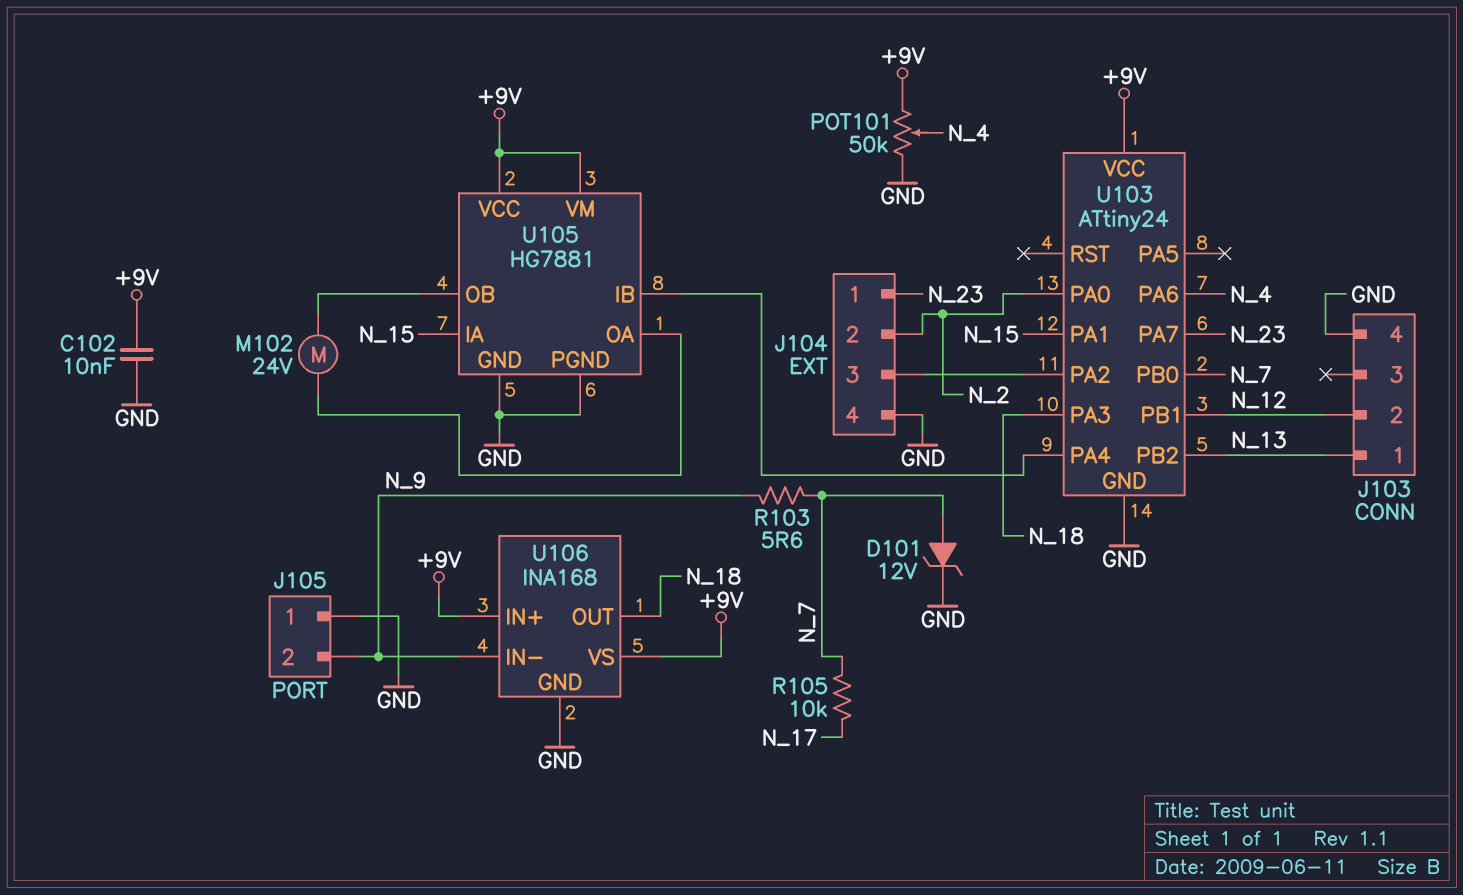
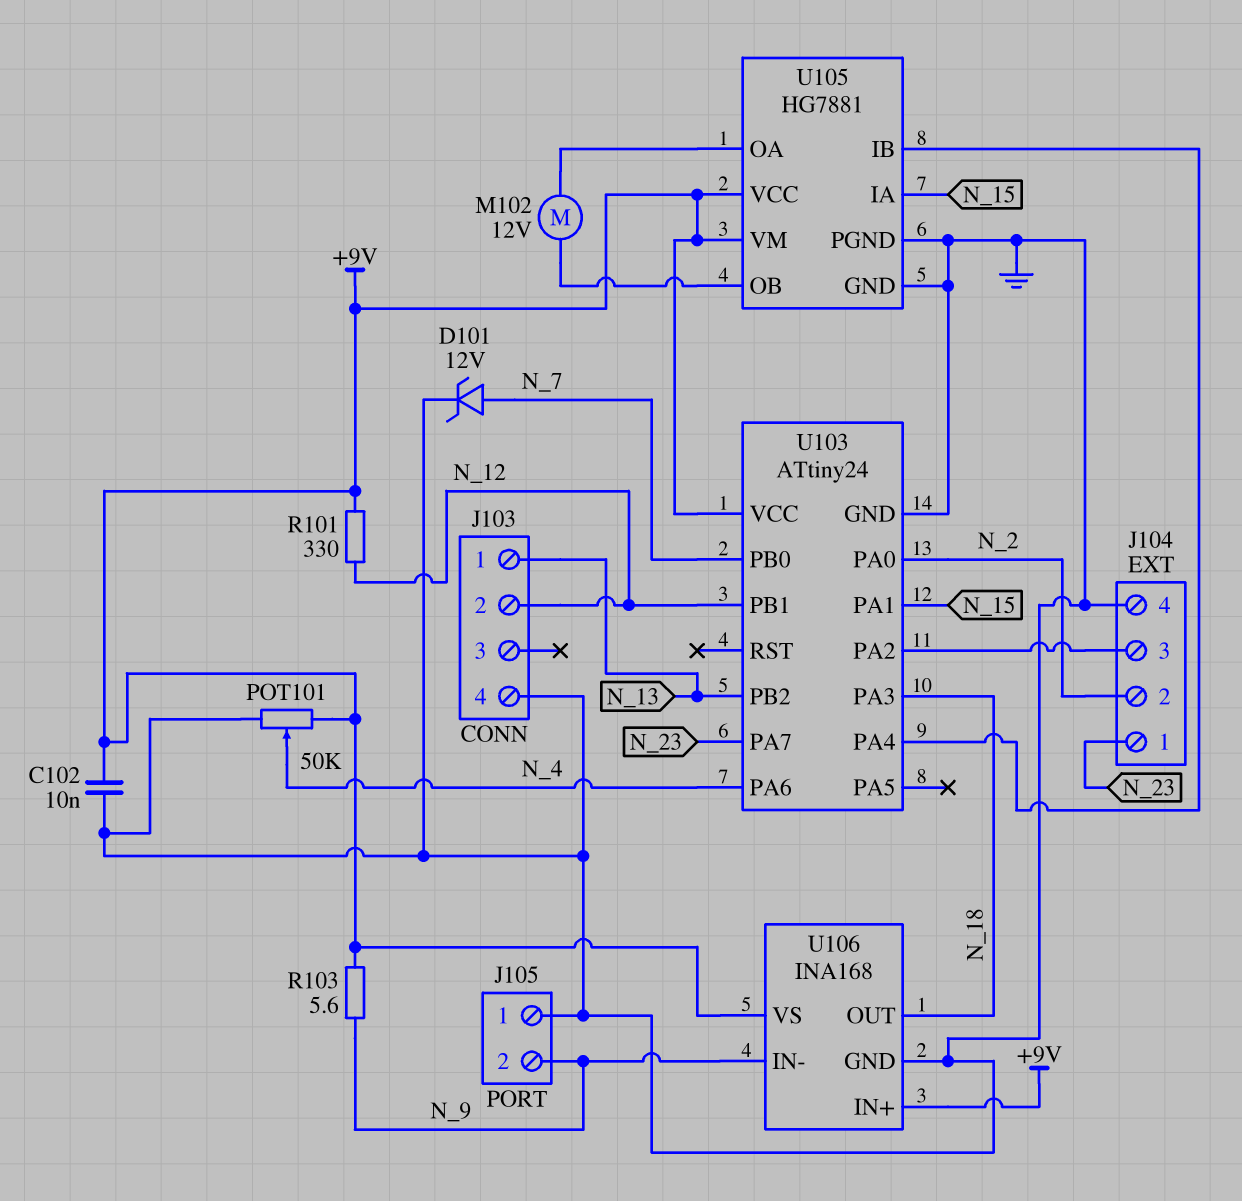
M102: motor 24V (U105/OA, U105/OB) -> motor 12V (U105/OA, U105/OB)
R101: none -> 330 (+9V, N_12)
R103: 5.6 (N_7, N_9) -> 5.6 (+9V, N_9)
R105: 10k (N_7, N_17) -> none

